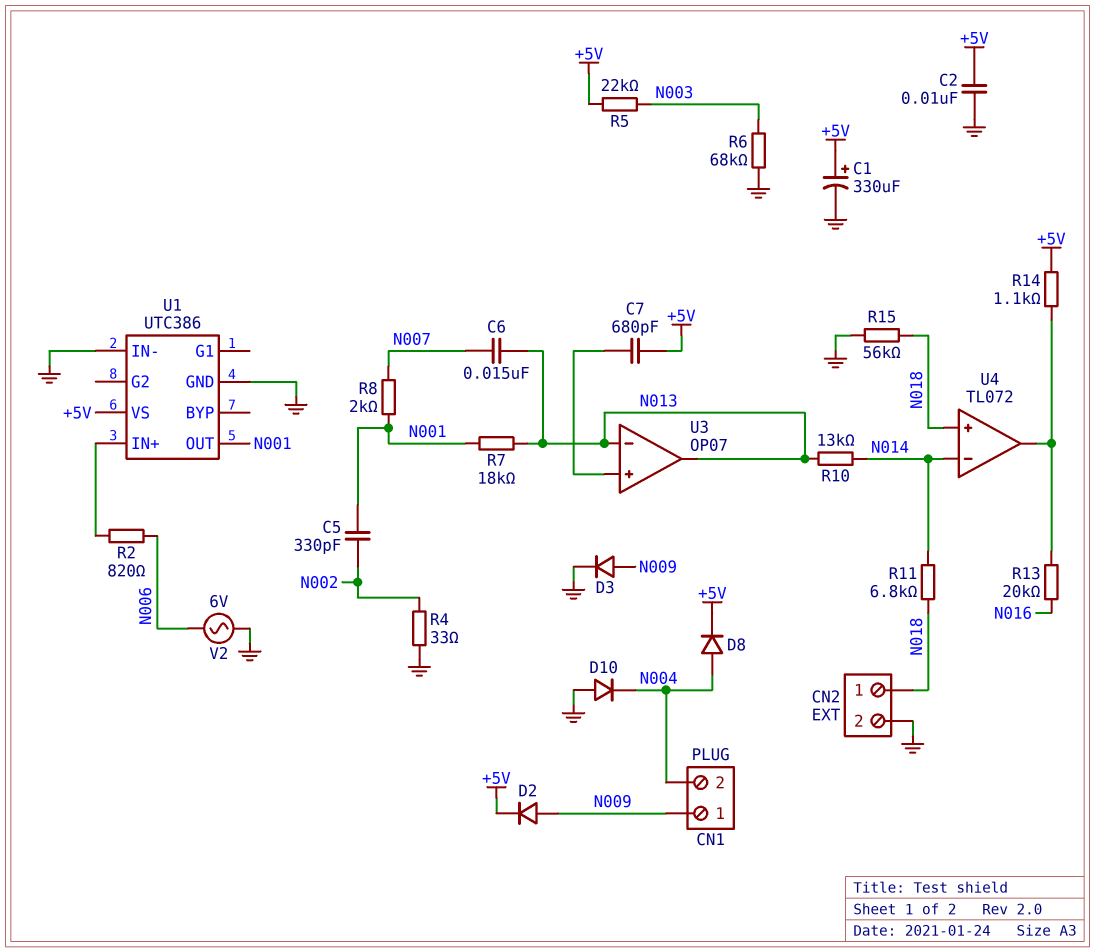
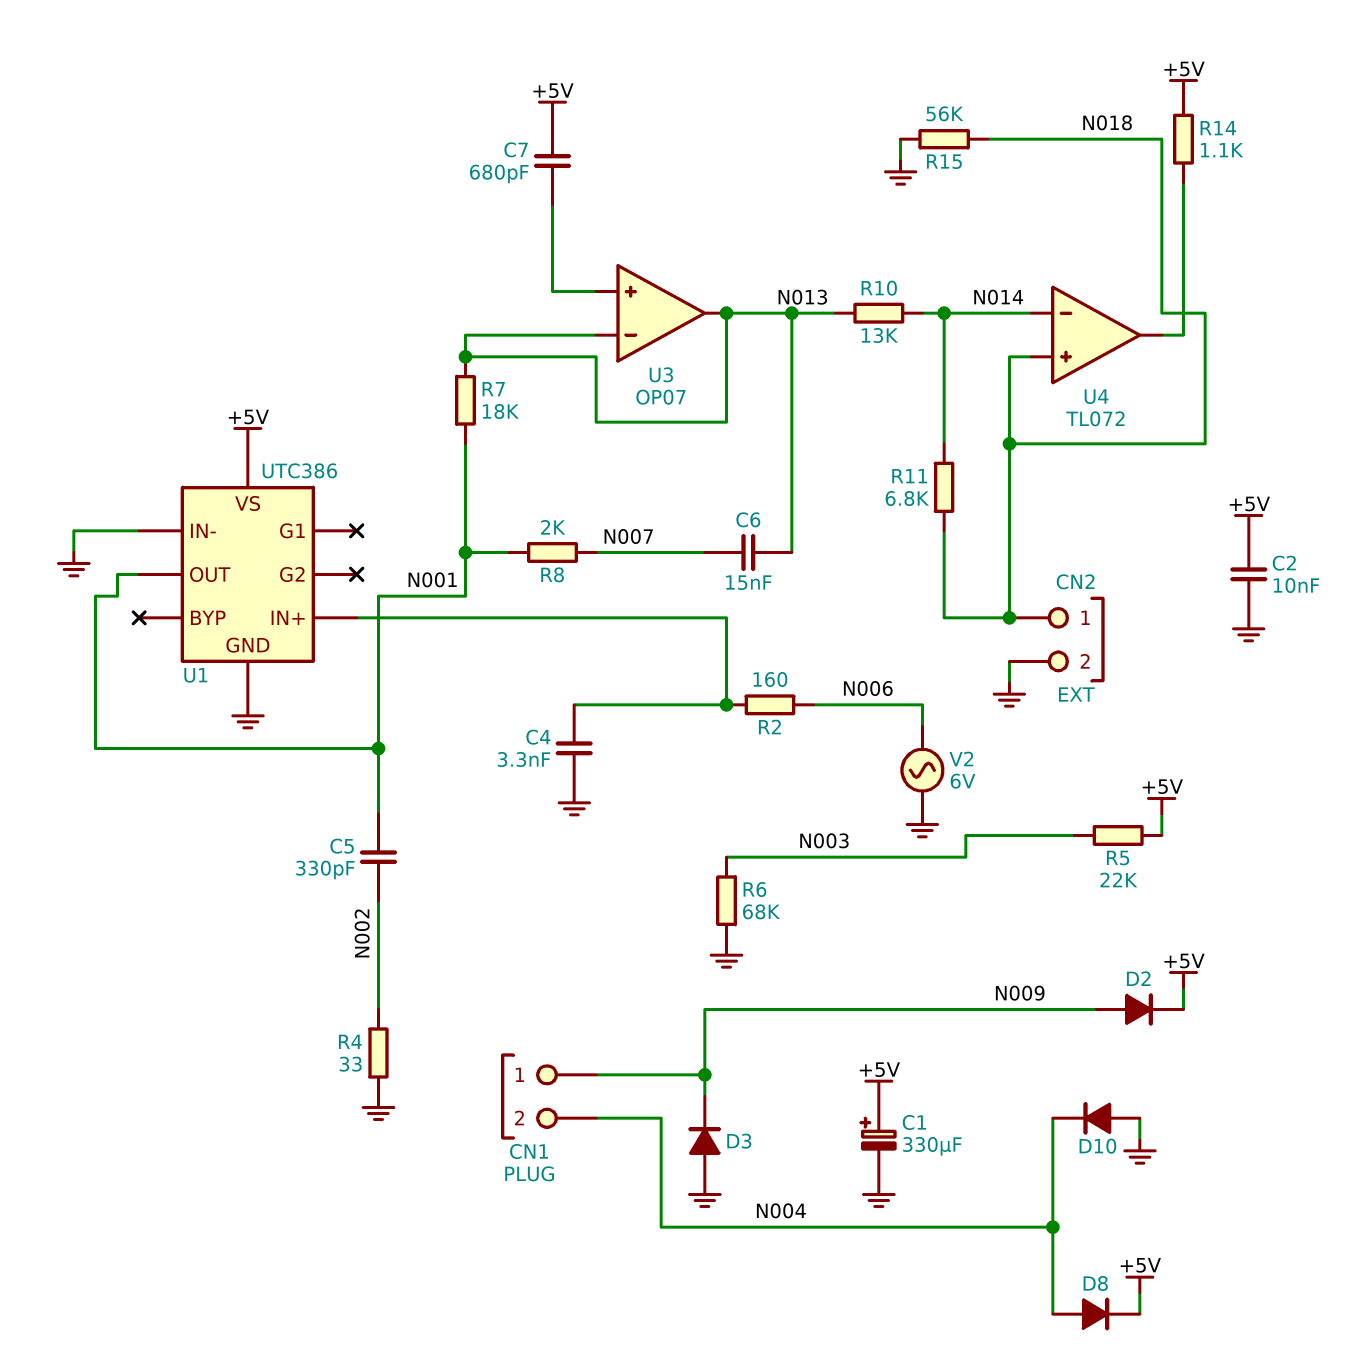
C4: none -> 3.3nF (GND, U1/IN+)
D3: diode (A N009, K GND) -> diode (A GND, K N009)
R2: 820 (N006, U1/IN+) -> 160 (N006, U1/IN+)
R13: 20k (N016, U4/out) -> none

